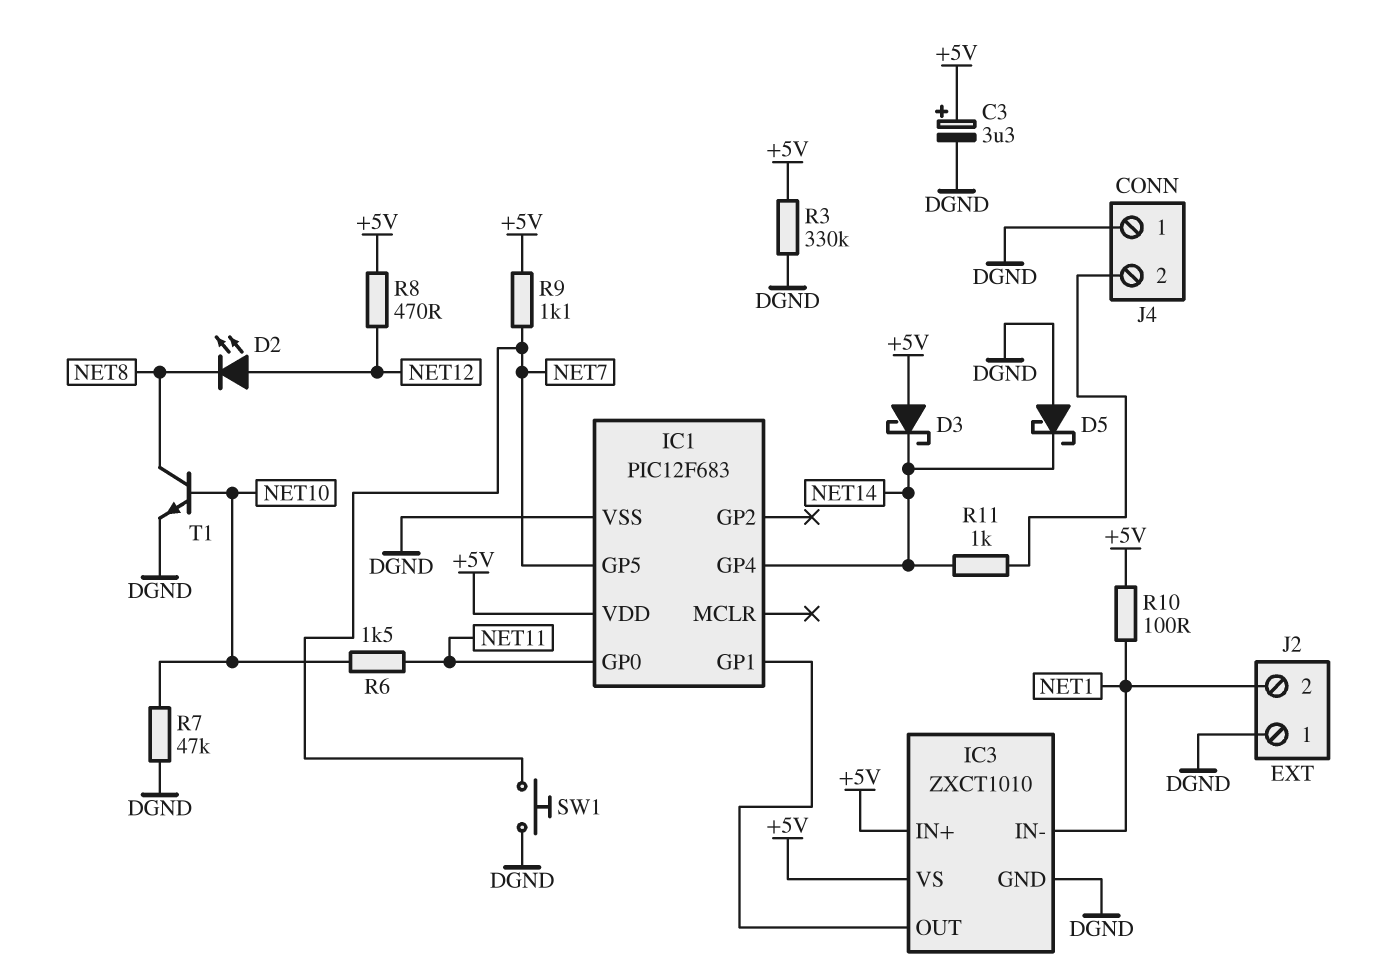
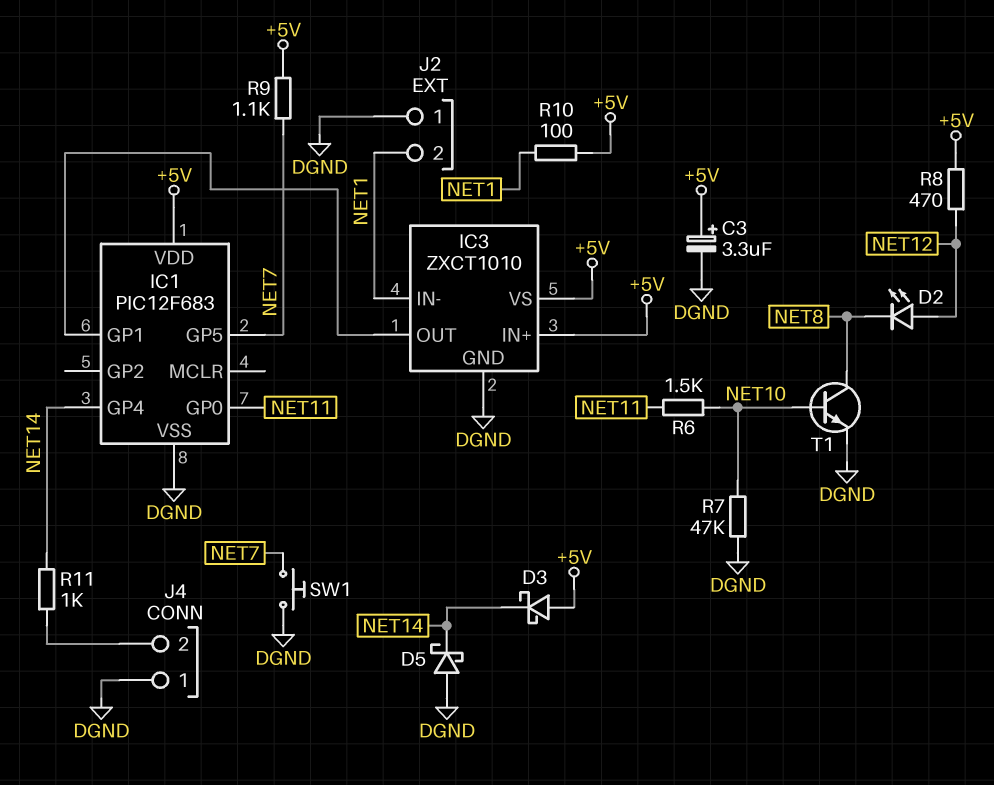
R3: 330k (+5V, DGND) -> none

